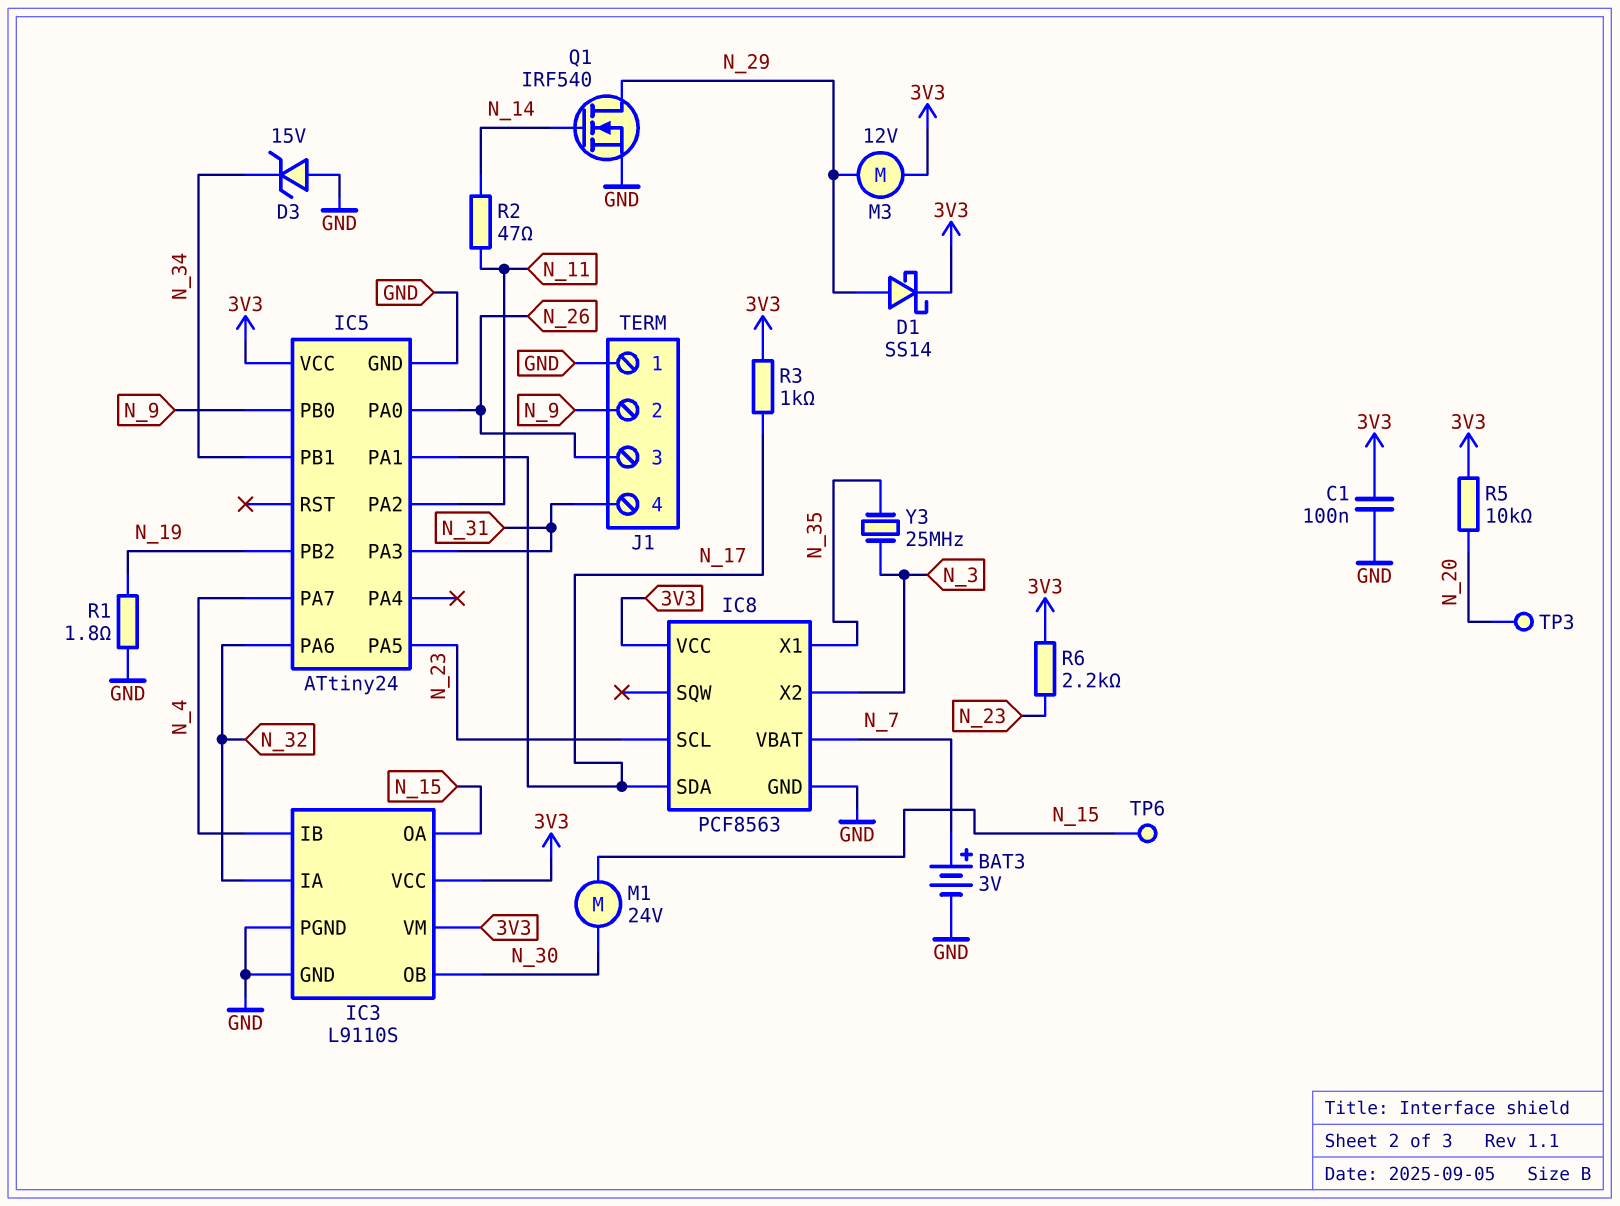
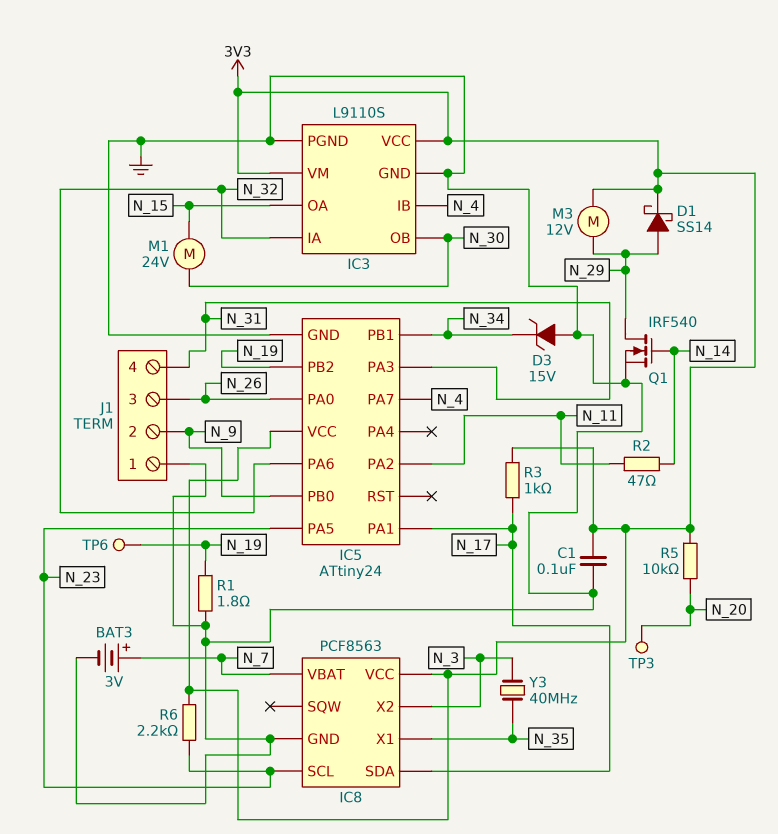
TP6: test point (N_15) -> test point (N_19)
Y3: 25MHz (N_3, N_35) -> 40MHz (N_3, N_35)

